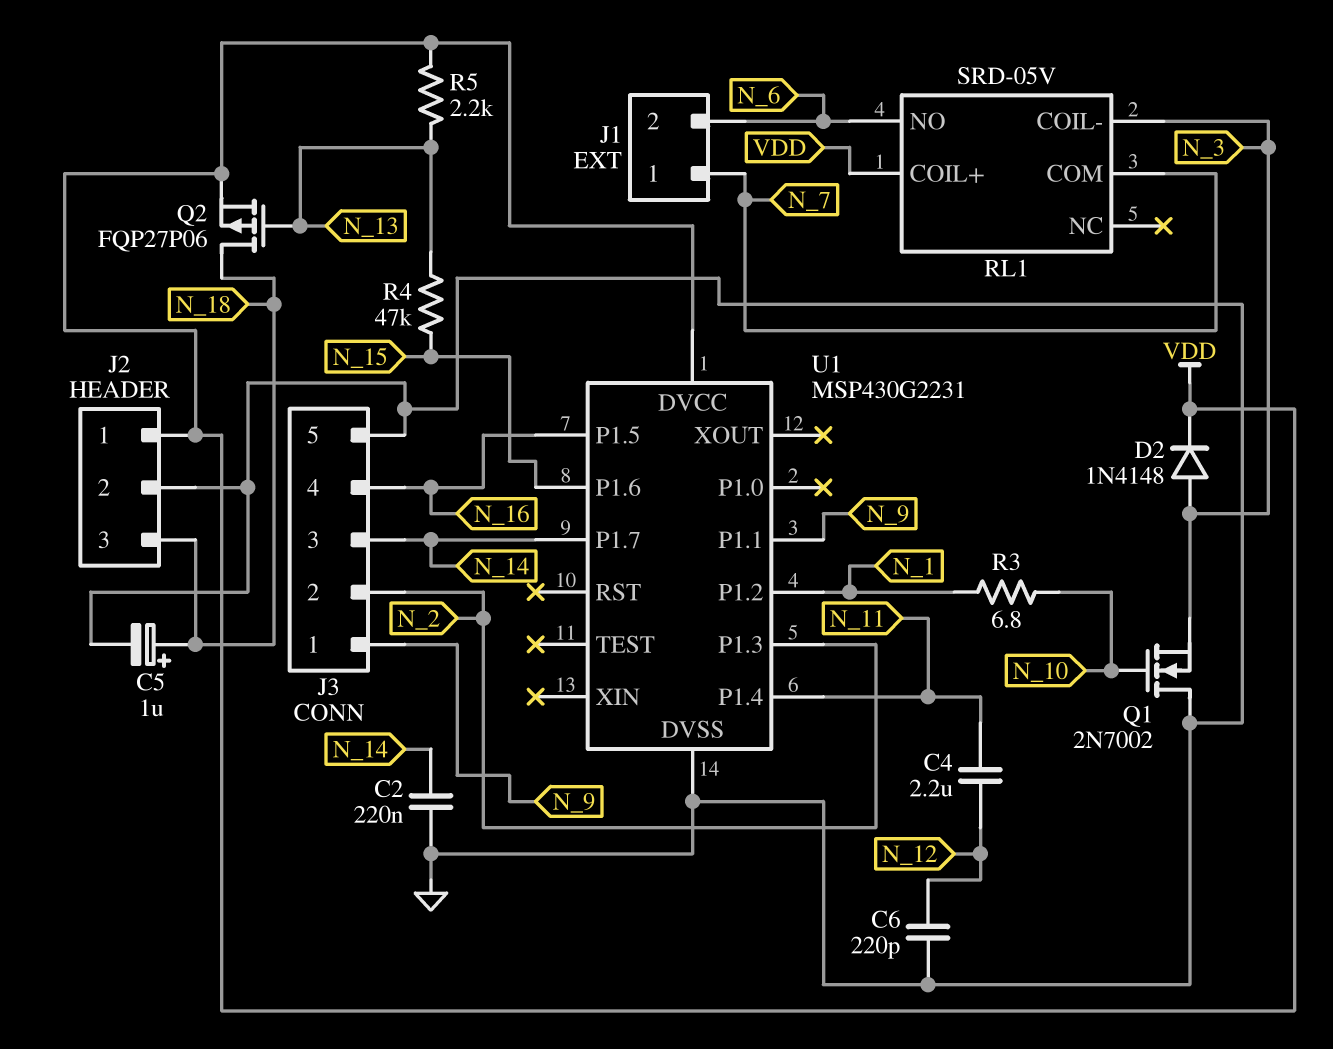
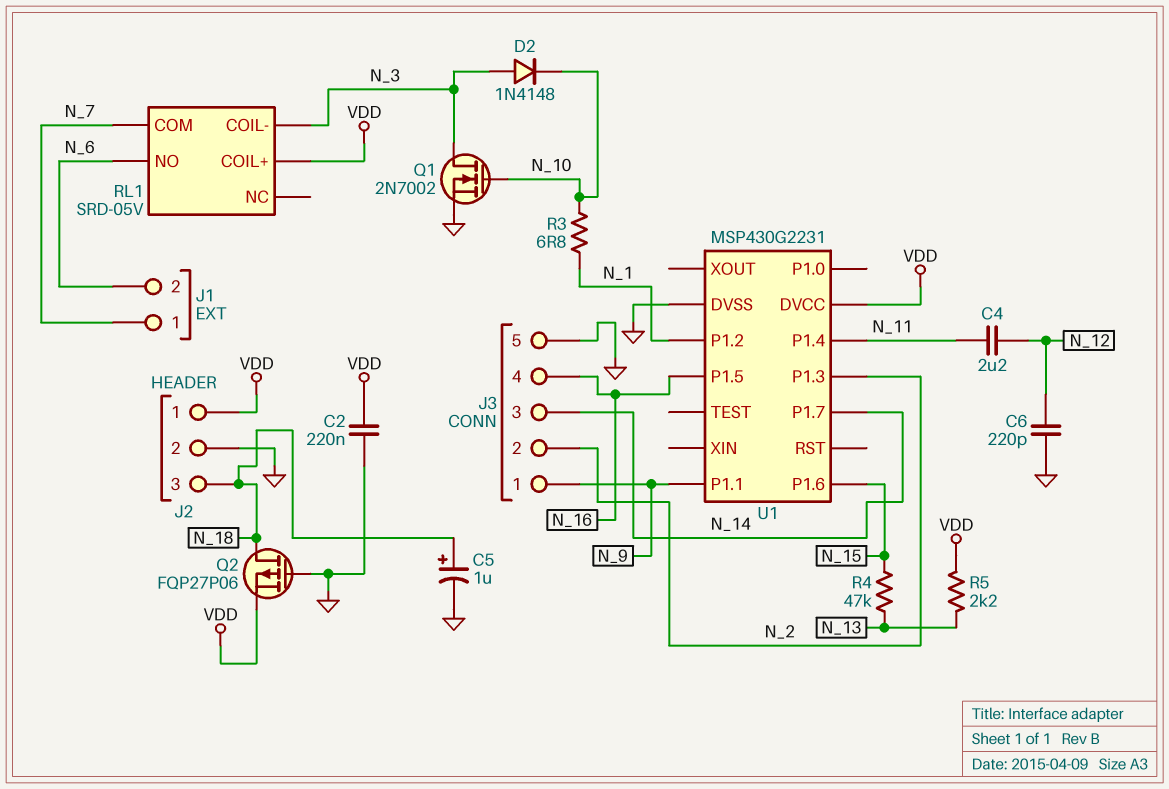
C2: 220nF (GND, N_14) -> 220nF (GND, VDD)
D2: diode 1N4148 (A N_3, K VDD) -> diode 1N4148 (A N_3, K N_10)
Q1: NMOS 2N7002 (G N_10, D GND, S N_3) -> NMOS 2N7002 (G N_10, D N_3, S GND)
Q2: PMOS FQP27P06 (G N_13, D N_18, S VDD) -> PMOS FQP27P06 (G GND, D N_18, S VDD)

